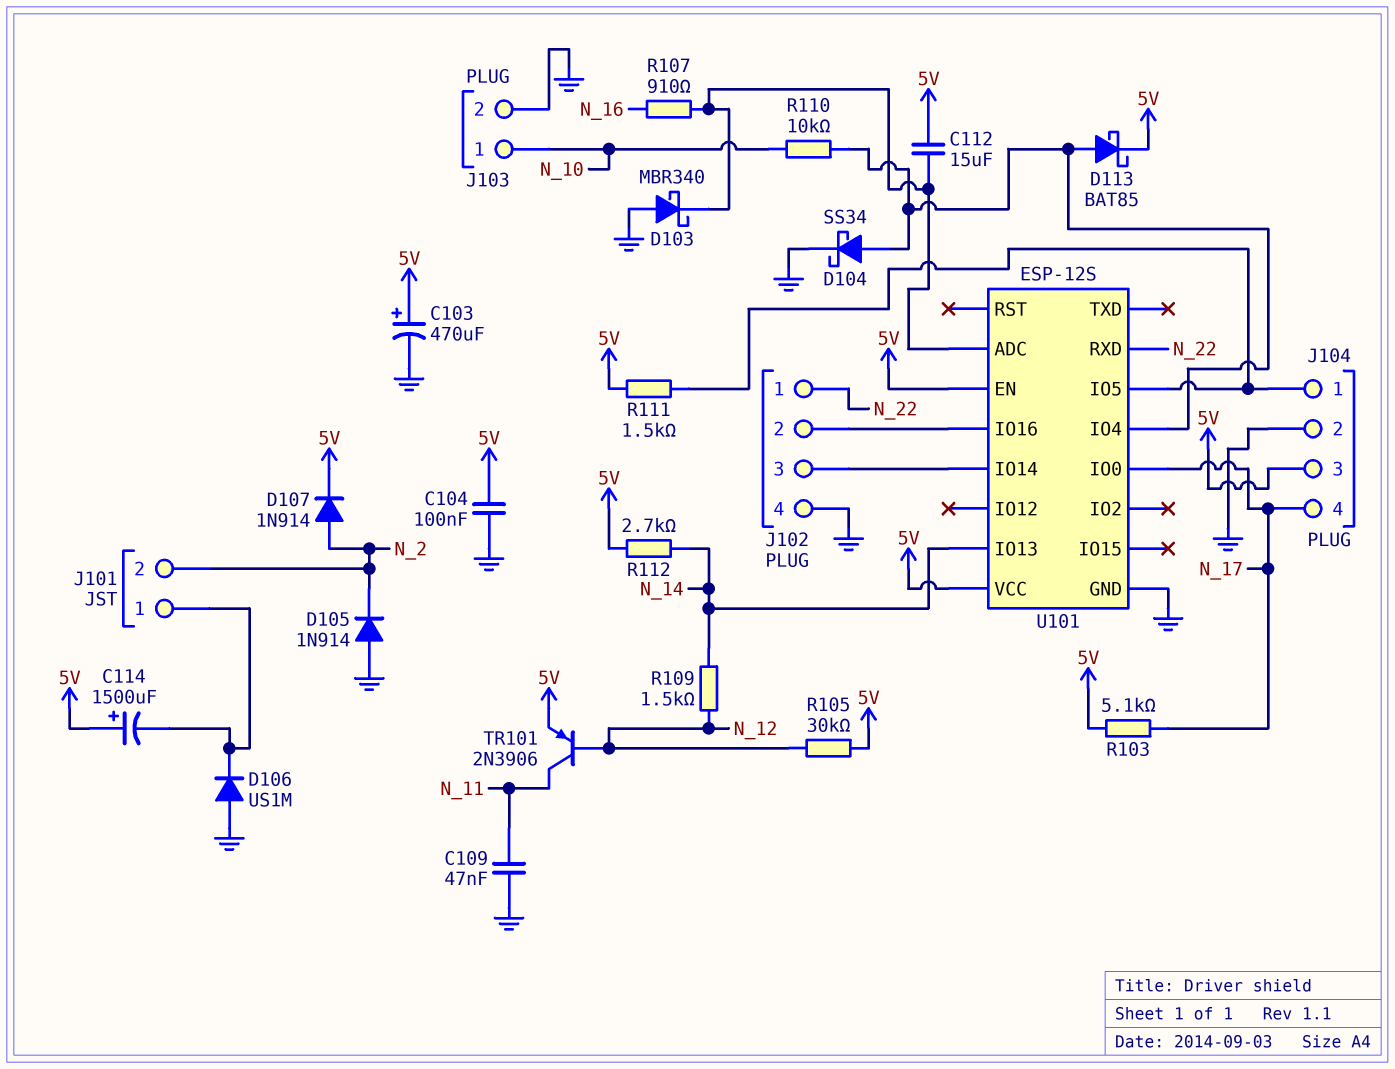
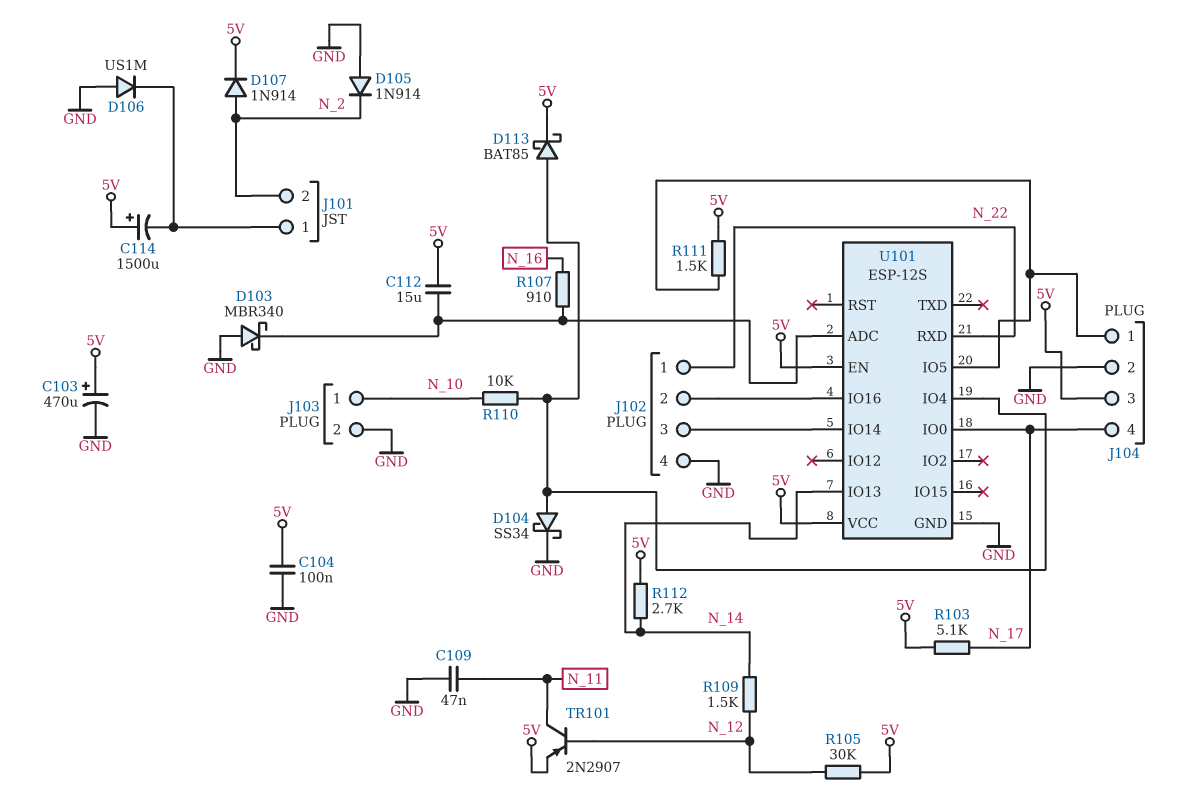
TR101: PNP 2N3906 (B N_12, C N_11, E 5V) -> PNP 2N2907 (B N_12, C N_11, E 5V)

